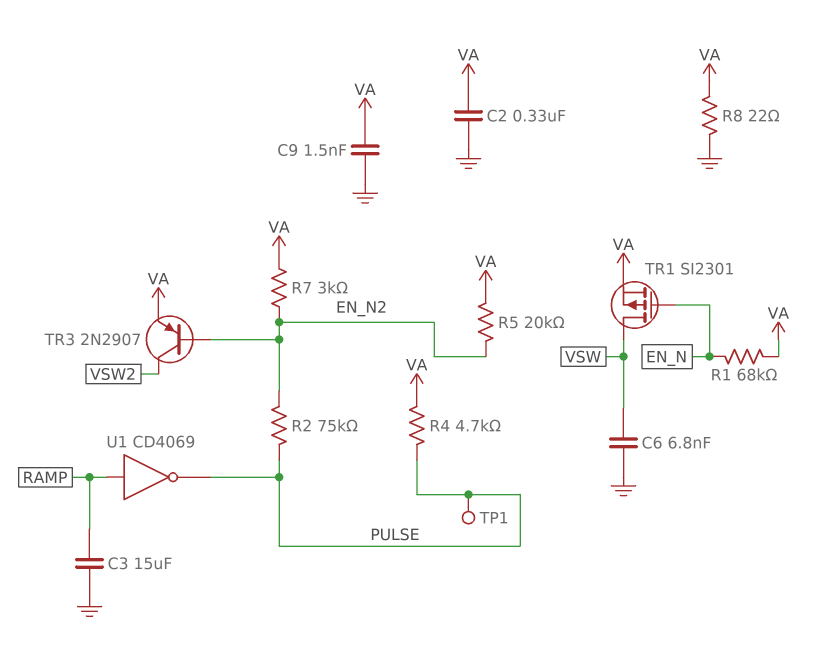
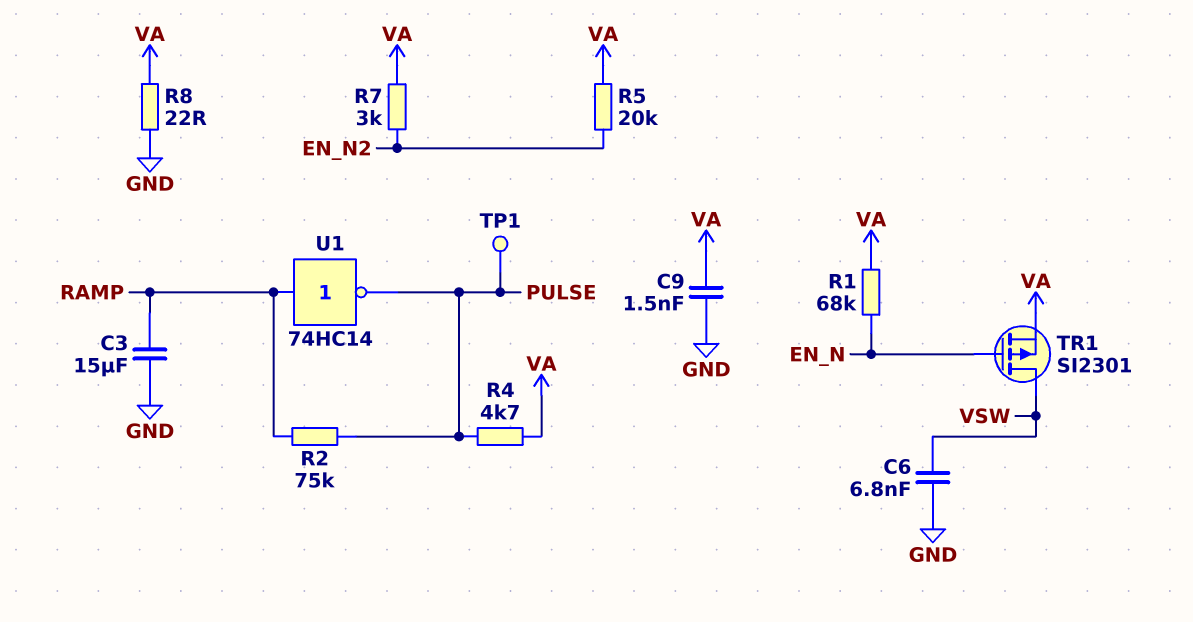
C2: 330nF (GND, VA) -> none
R2: 75k (EN_N2, PULSE) -> 75k (PULSE, RAMP)
TR3: PNP 2N2907 (B EN_N2, C VSW2, E VA) -> none
U1: NOT CD4069 (in RAMP, out PULSE) -> NOT 74HC14 (in RAMP, out PULSE)

